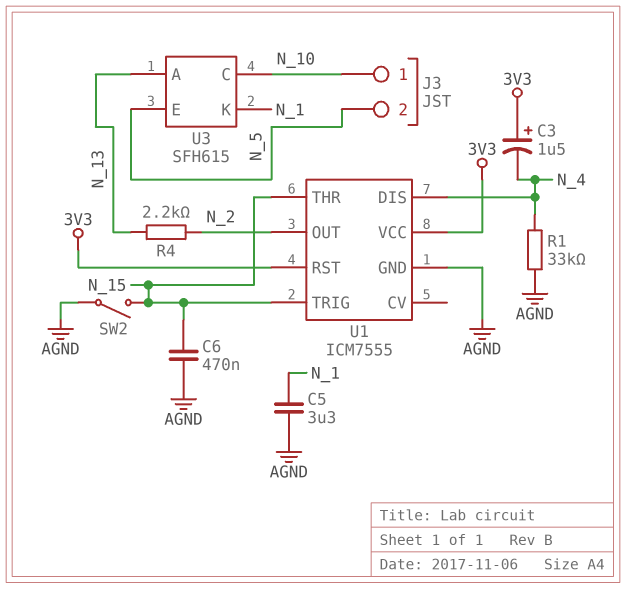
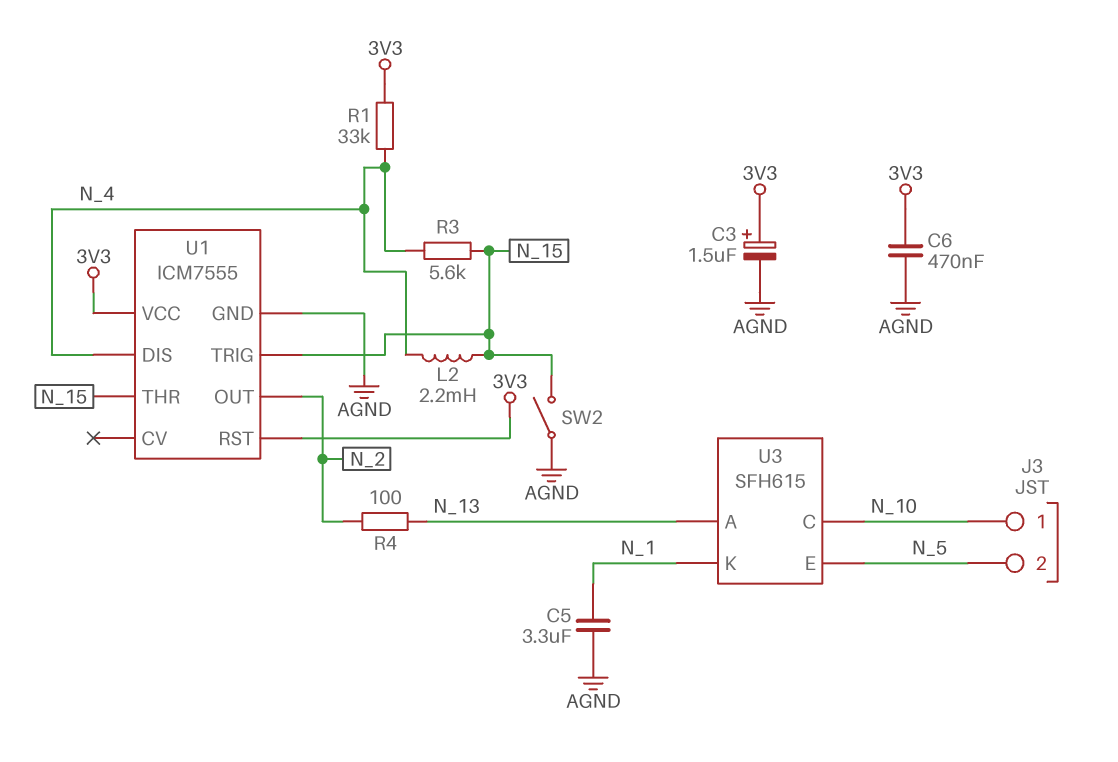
C3: 1.5uF (plus 3V3, minus N_4) -> 1.5uF (plus 3V3, minus AGND)
C6: 470nF (AGND, N_15) -> 470nF (3V3, AGND)
L2: none -> 2.2mH (N_4, N_15)
R1: 33k (AGND, N_4) -> 33k (3V3, N_4)
R3: none -> 5.6k (N_4, N_15)
R4: 2.2k (N_2, N_13) -> 100 (N_2, N_13)

